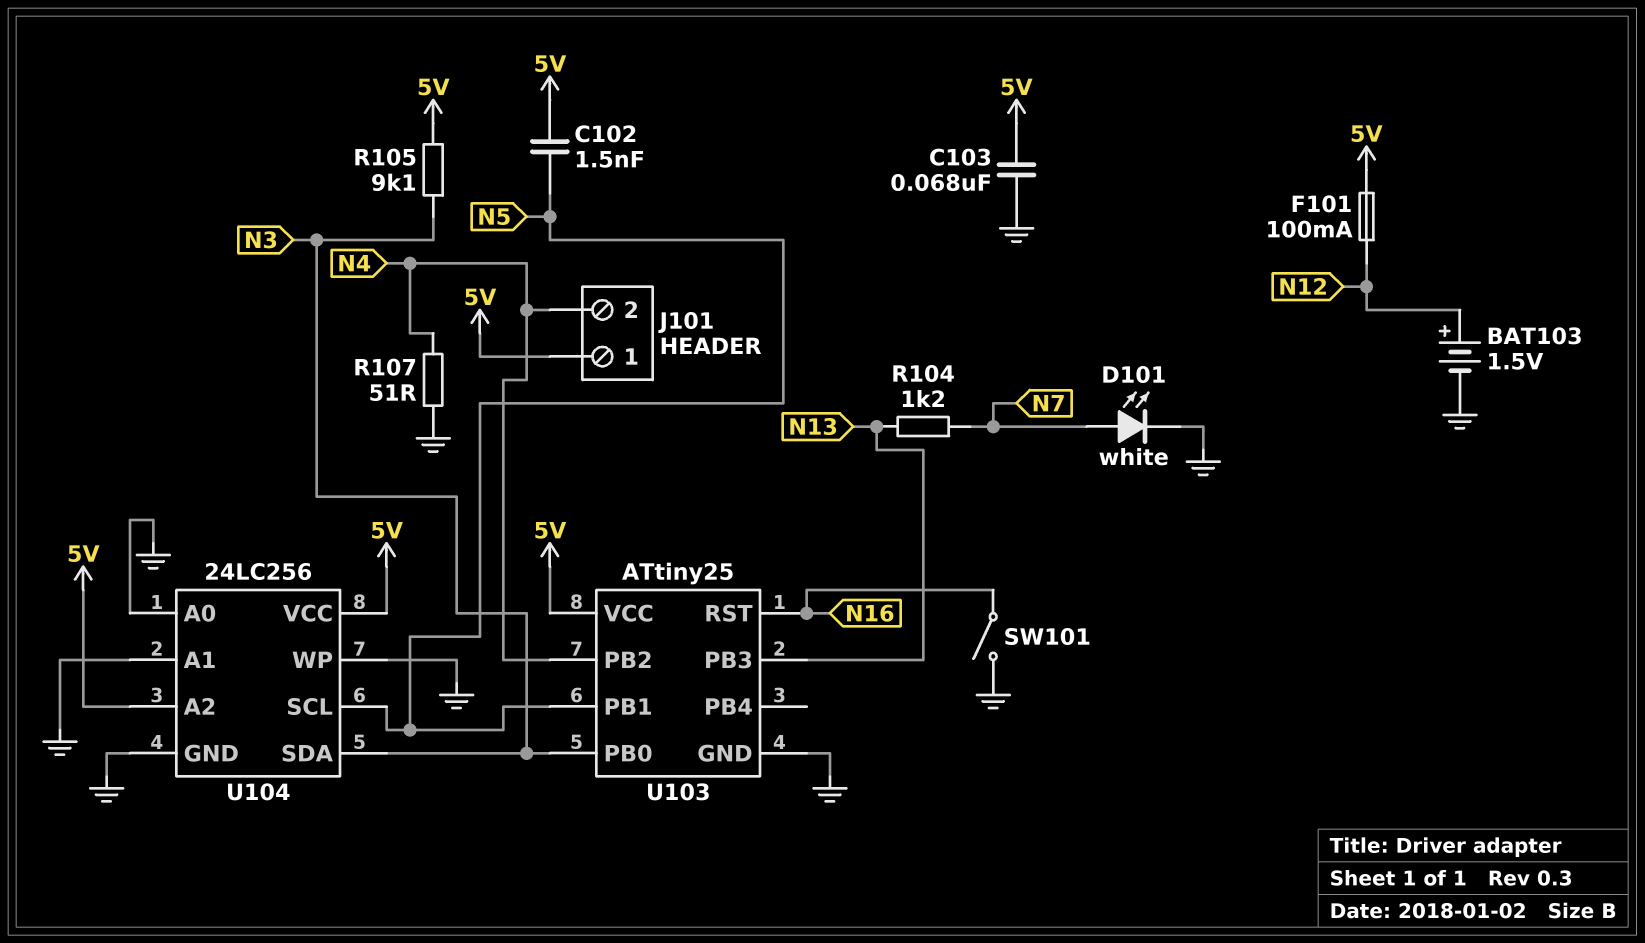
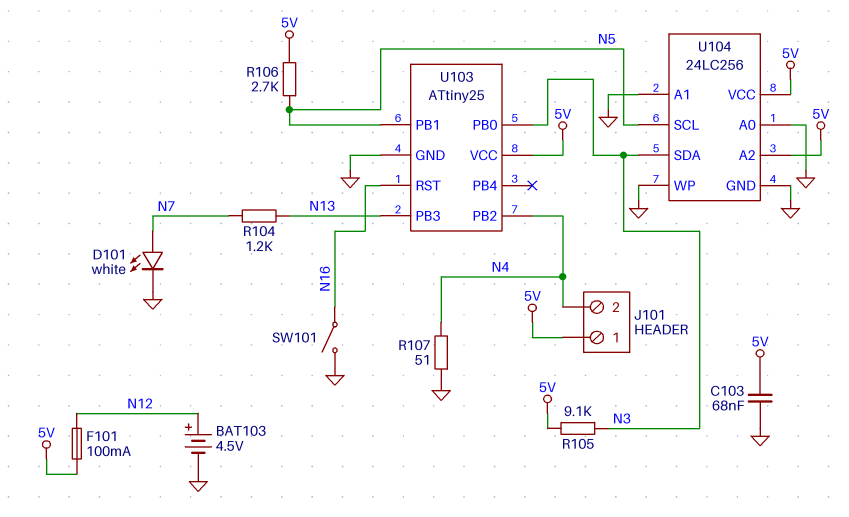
BAT103: 1.5V (plus N12, minus GND) -> 4.5V (plus N12, minus GND)
C102: 1.5nF (5V, N5) -> none
R106: none -> 2.7k (5V, N5)

